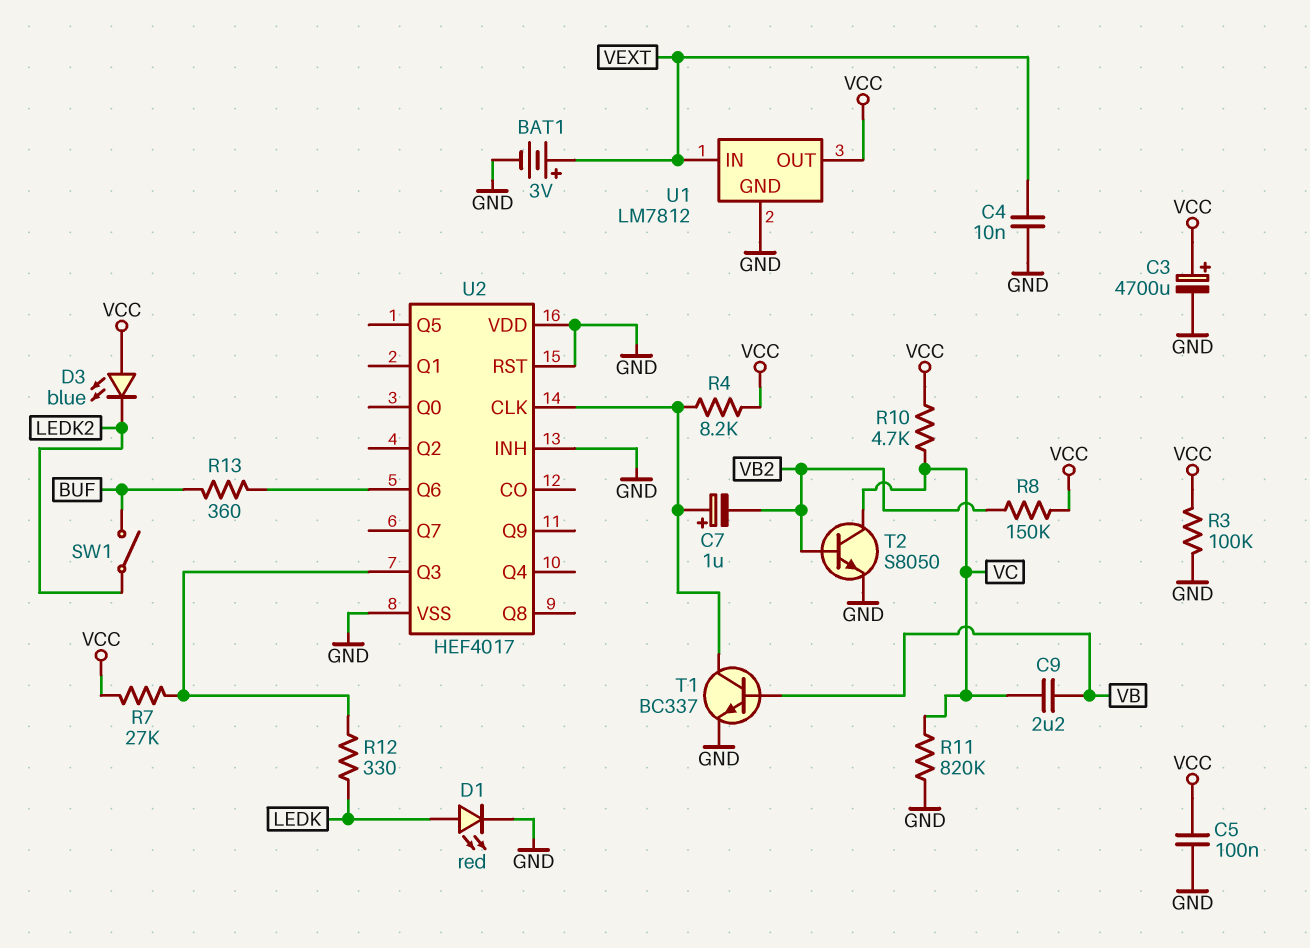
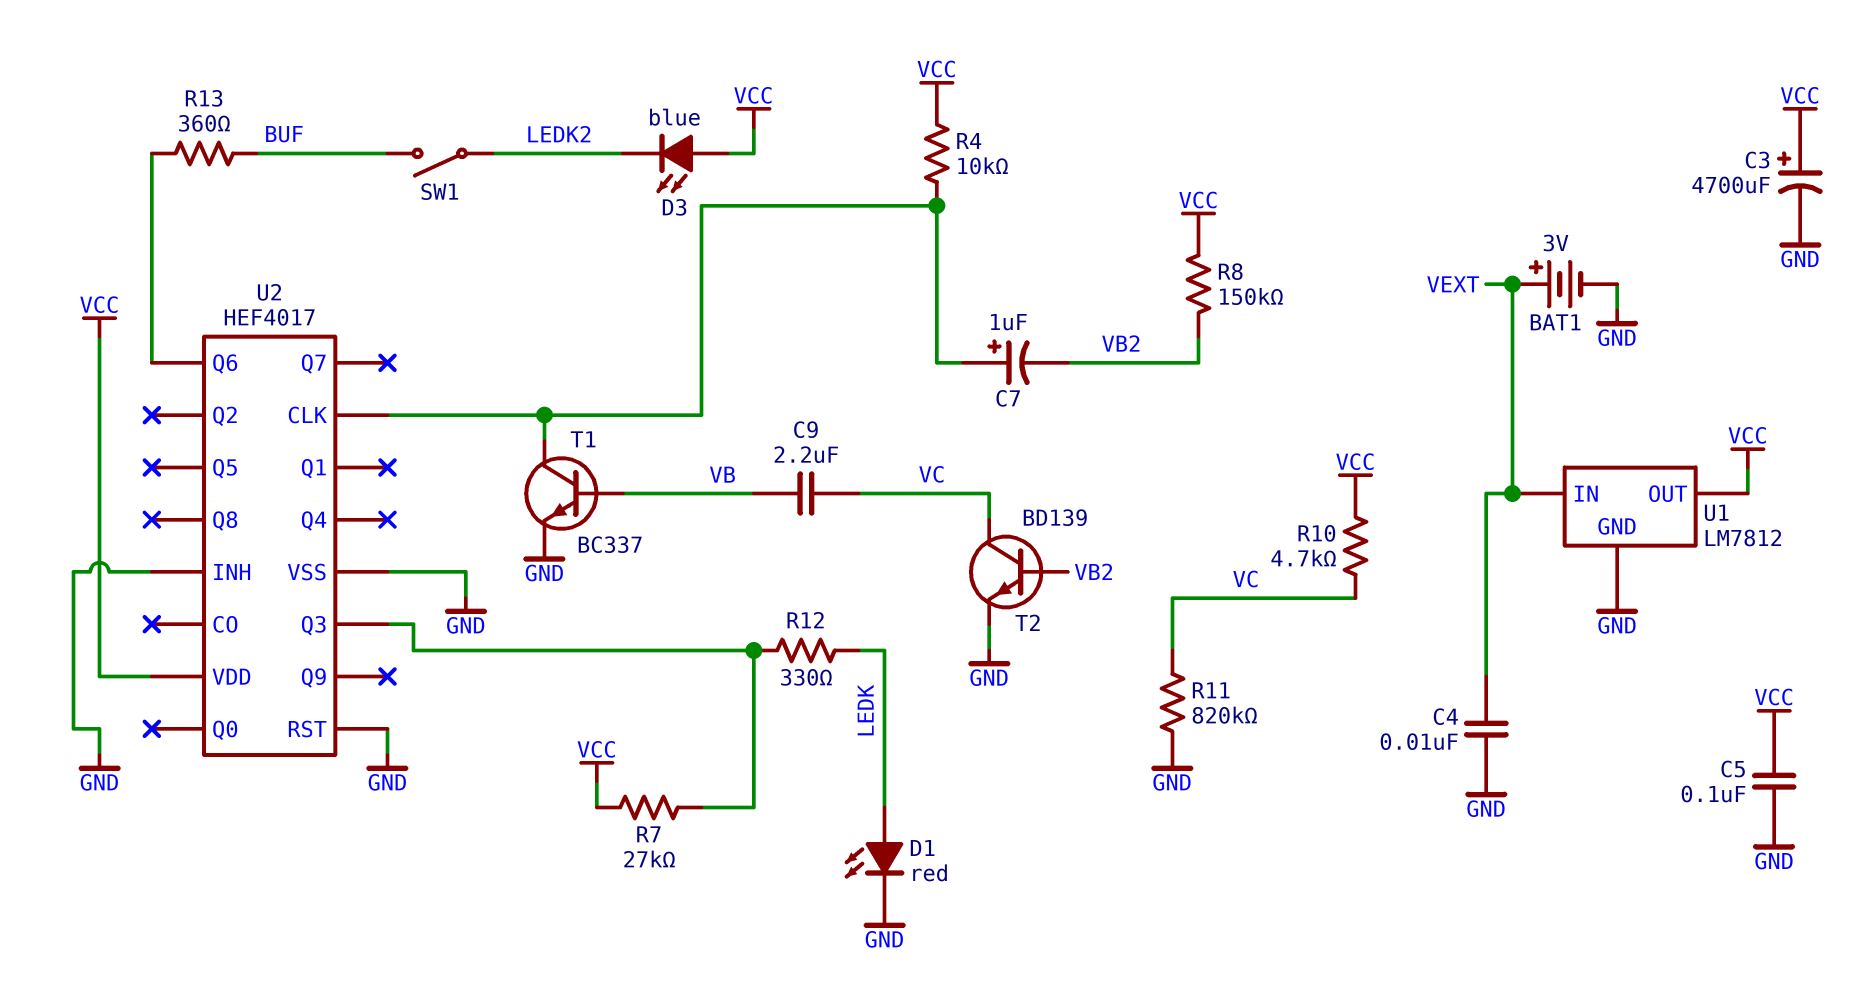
R3: 100k (GND, VCC) -> none
R4: 8.2k (U2/CLK, VCC) -> 10k (U2/CLK, VCC)
T2: NPN S8050 (B VB2, C VC, E GND) -> NPN BD139 (B VB2, C VC, E GND)
U2 pin VDD: GND -> VCC

